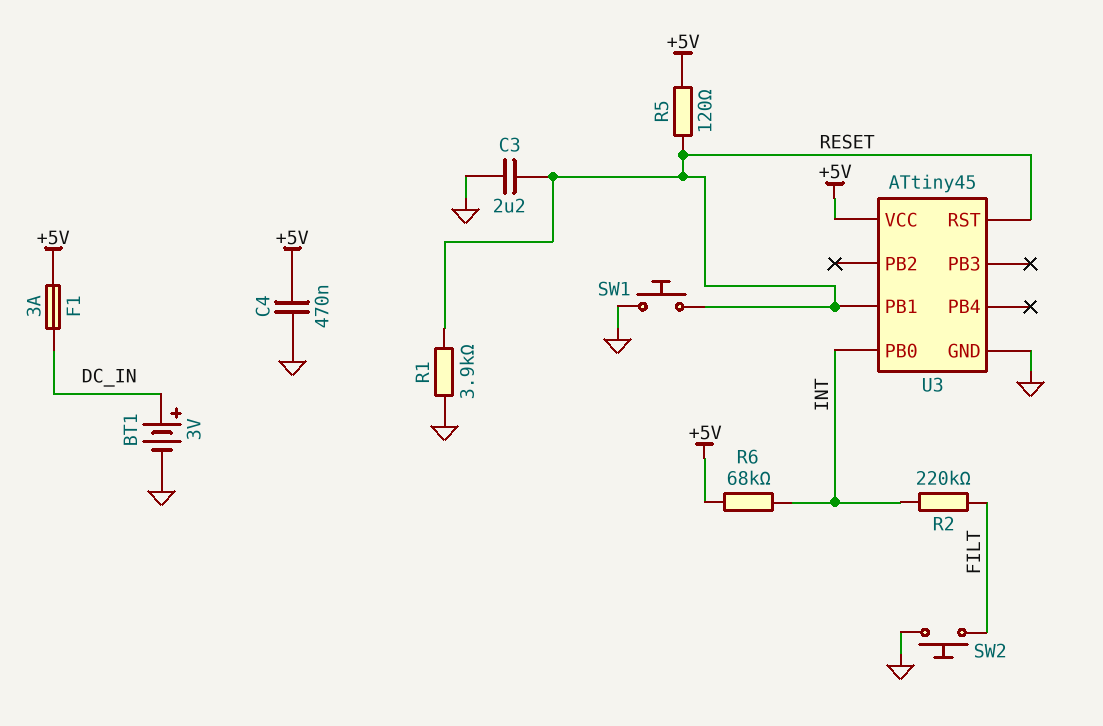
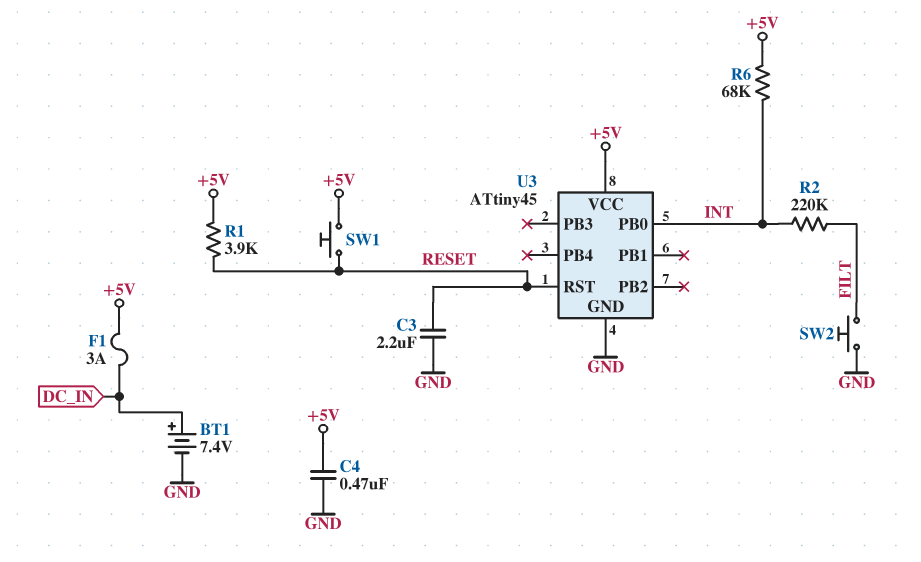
BT1: 3V (plus DC_IN, minus GND) -> 7.4V (plus DC_IN, minus GND)
R1: 3.9k (GND, RESET) -> 3.9k (+5V, RESET)
R5: 120 (+5V, RESET) -> none
SW1: button (GND, RESET) -> button (+5V, RESET)
U3 pin PB1: RESET -> none

